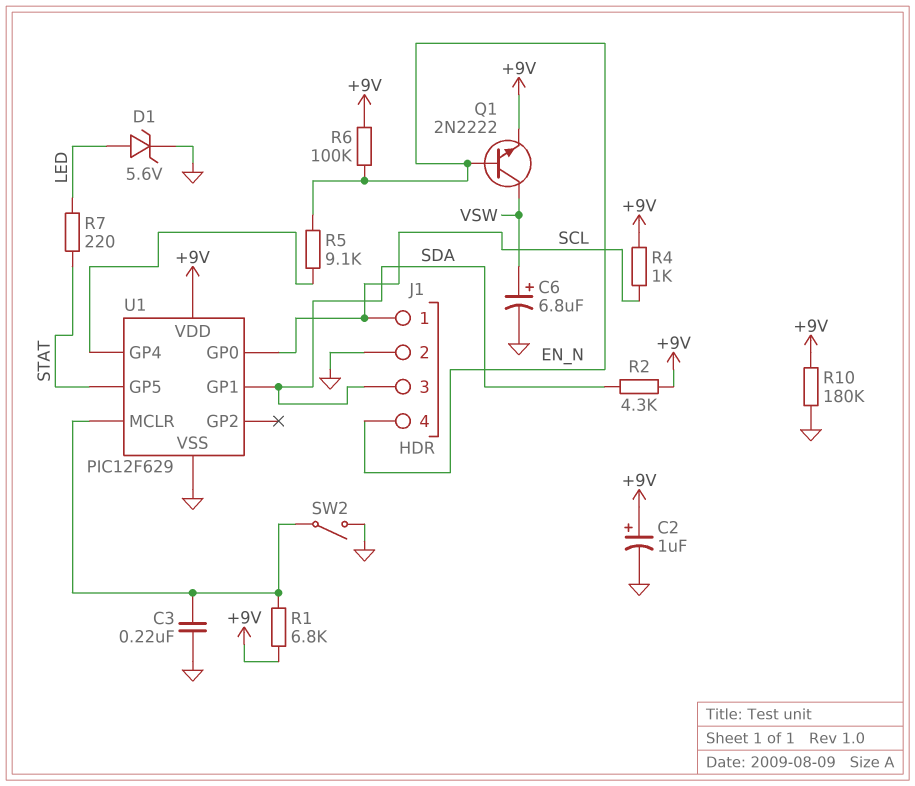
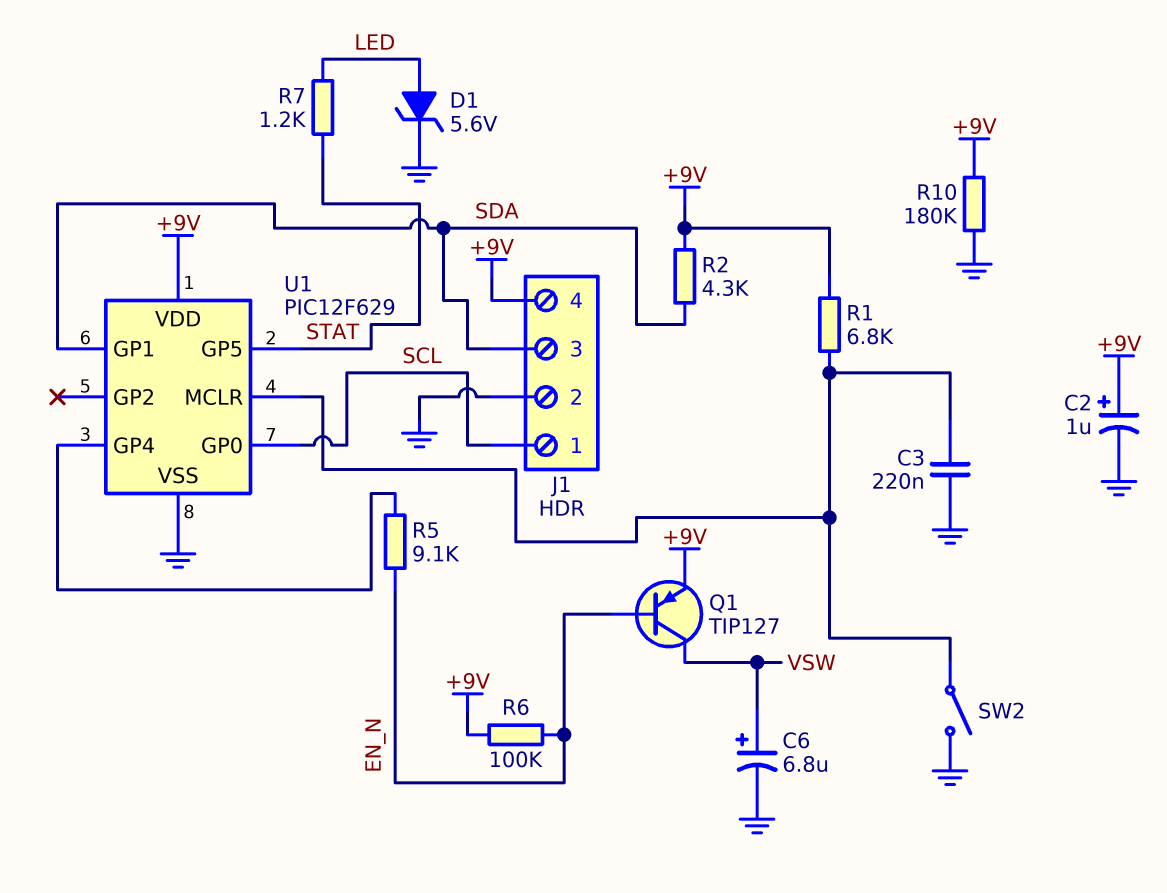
J1 pin 4: EN_N -> +9V
Q1: NPN 2N2222 (B EN_N, C VSW, E +9V) -> PNP TIP127 (B EN_N, C VSW, E +9V)
R4: 1k (+9V, SCL) -> none
R7: 220 (LED, STAT) -> 1.2k (LED, STAT)

